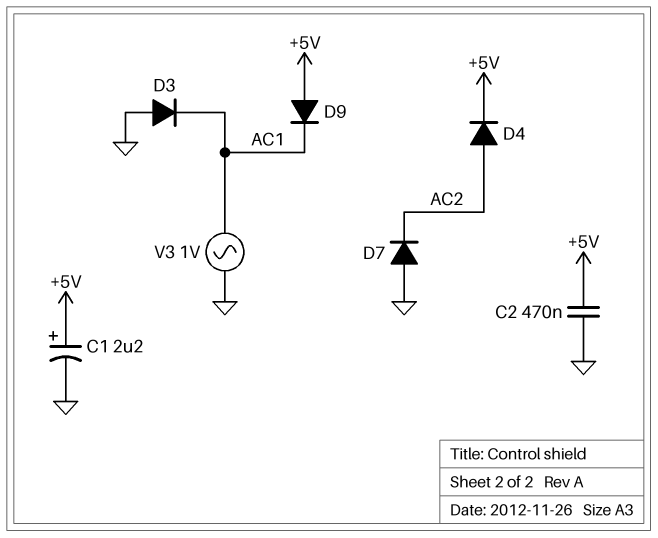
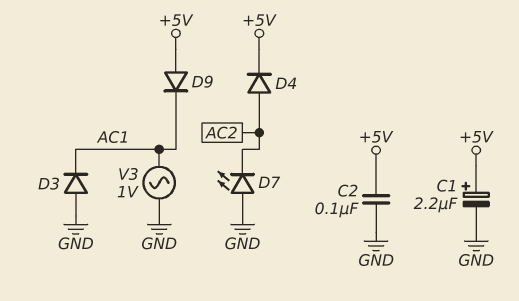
C2: 470nF (+5V, GND) -> 100nF (+5V, GND)
D7: diode (A GND, K AC2) -> LED (A GND, K AC2)

